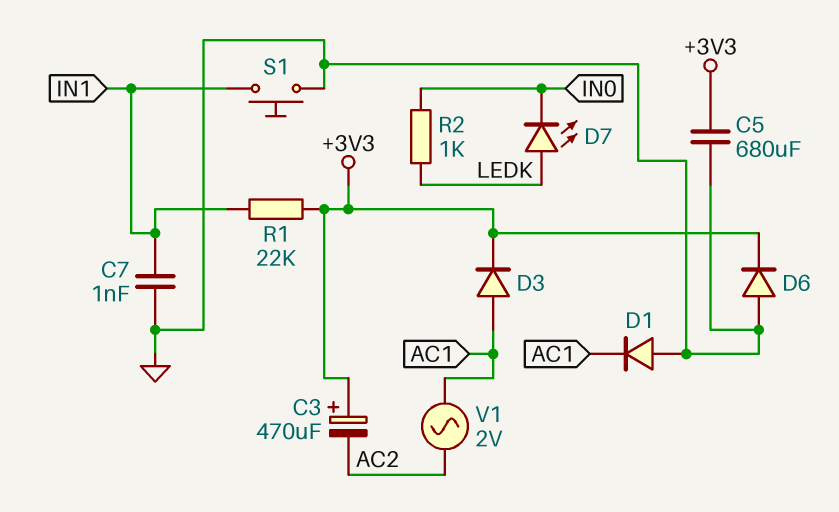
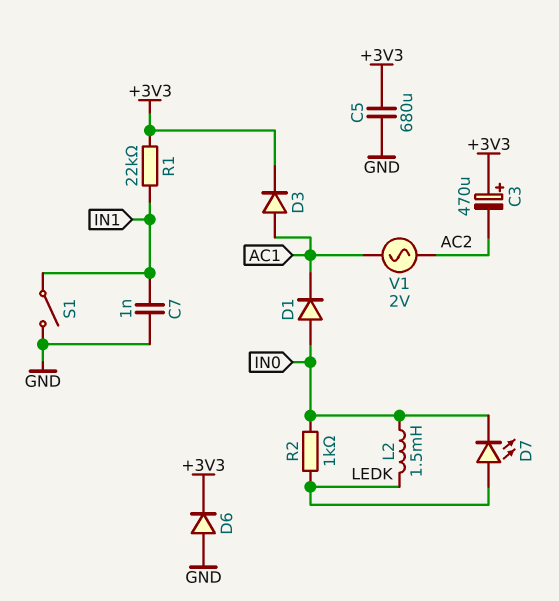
D1: diode (A GND, K AC1) -> diode (A IN0, K AC1)
L2: none -> 1.5mH (IN0, LEDK)
S1: button (GND, IN1) -> switch (GND, IN1)

